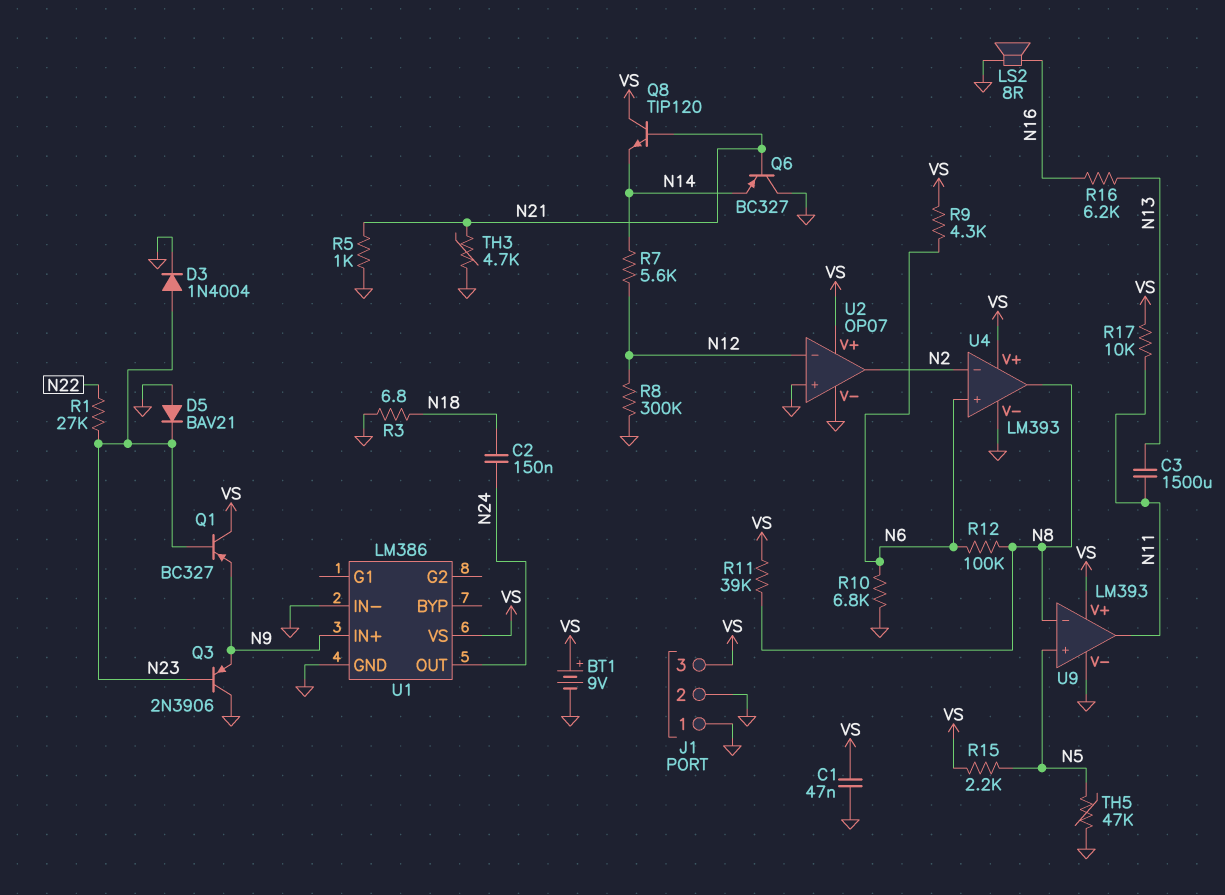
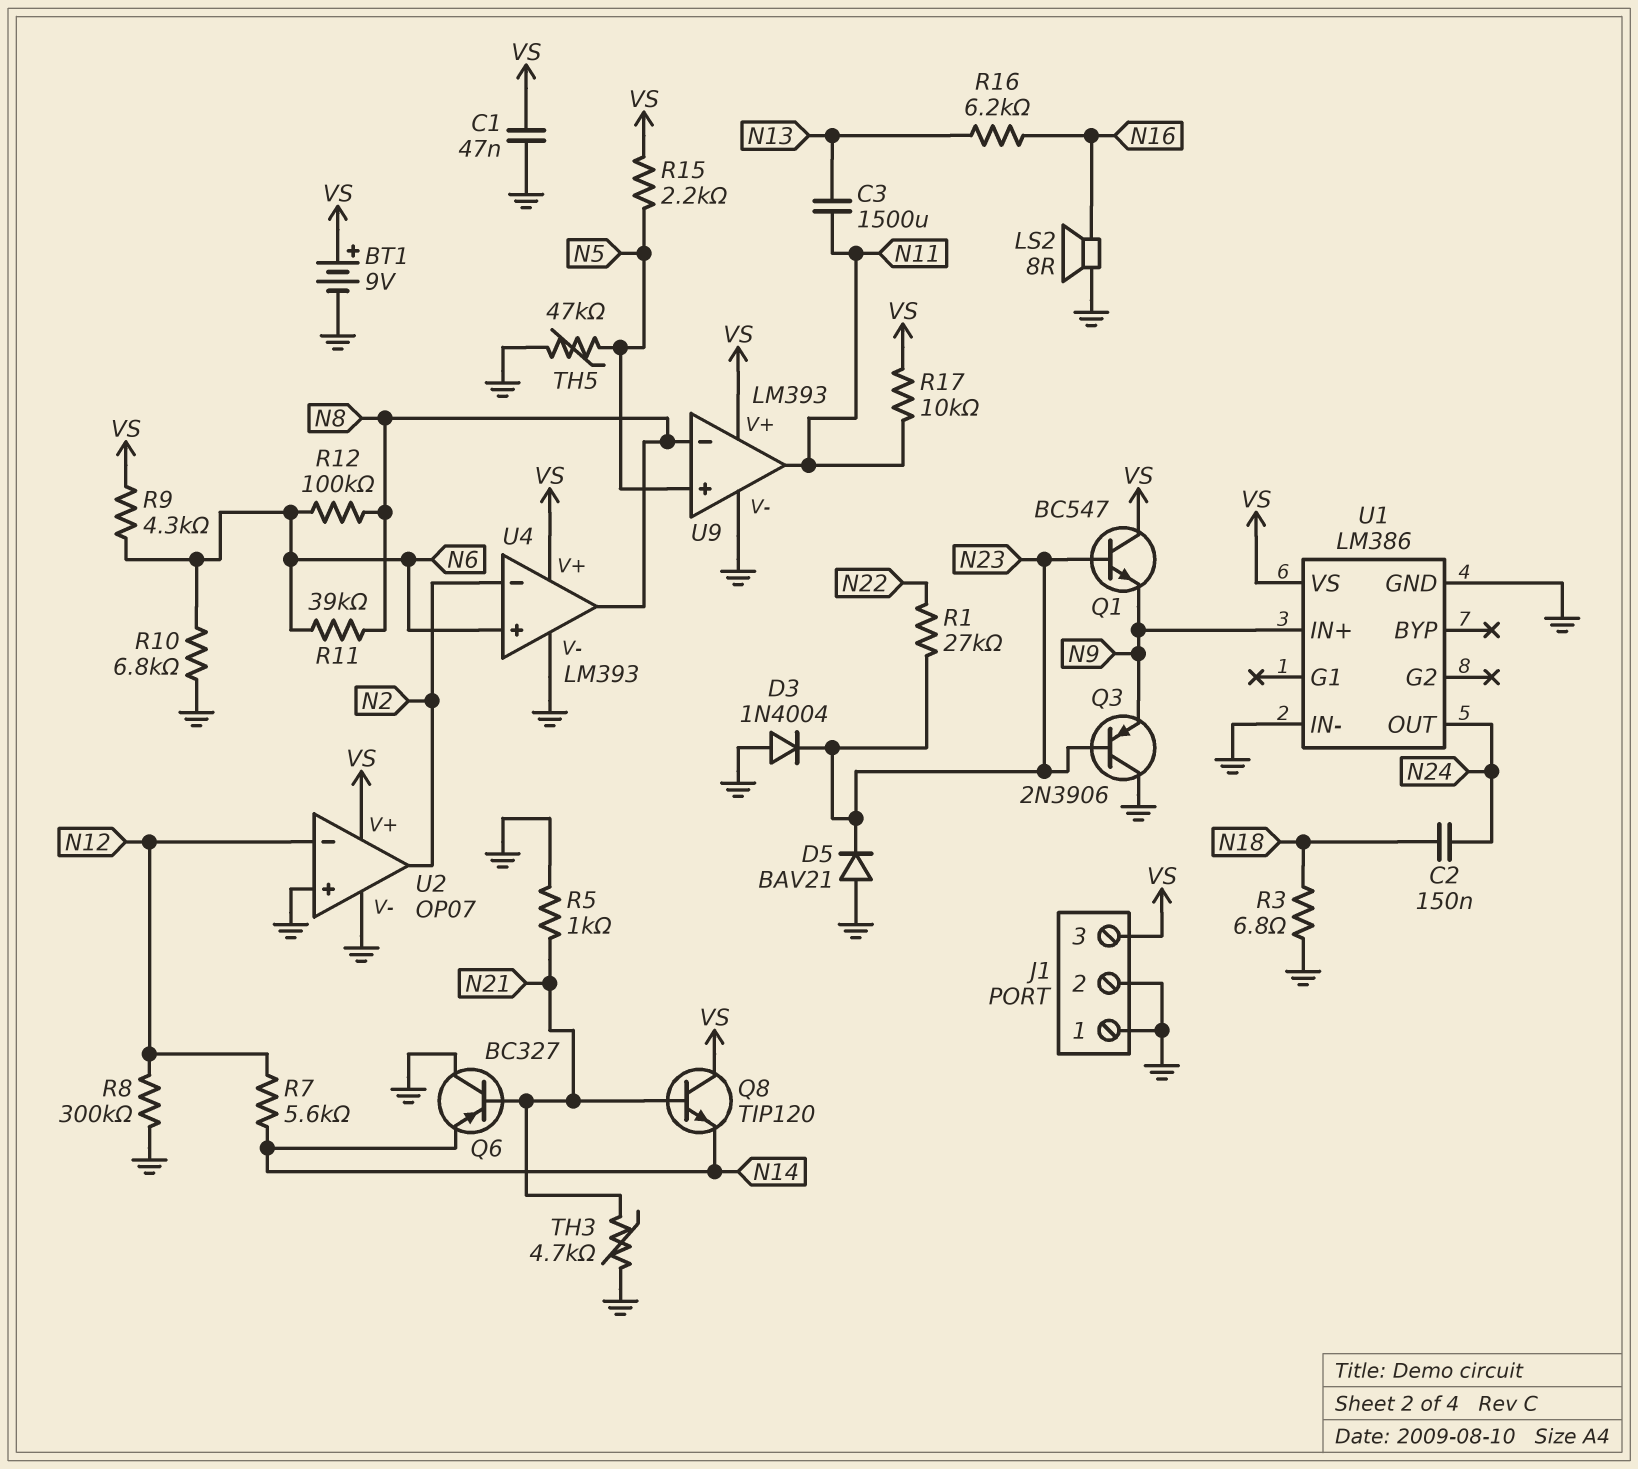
D3: diode 1N4004 (A N23, K GND) -> diode 1N4004 (A GND, K N23)
Q1: PNP BC327 (B N23, C VS, E N9) -> NPN BC547 (B N23, C VS, E N9)
R11: 39k (N8, VS) -> 39k (N6, N8)

